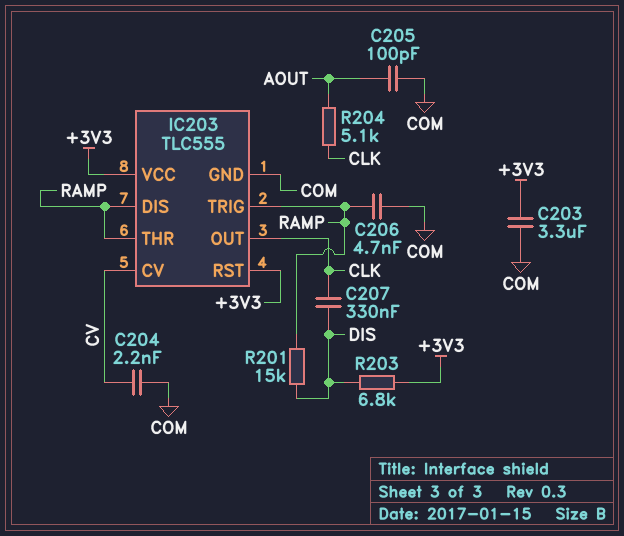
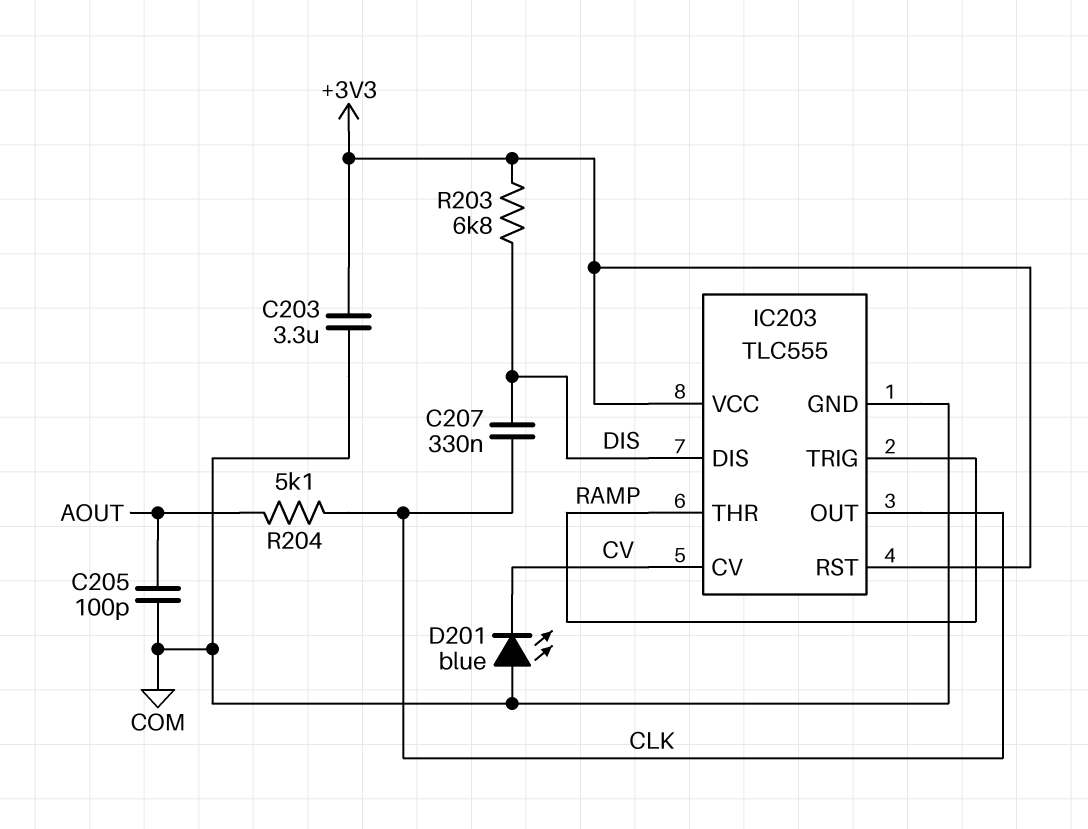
C204: 2.2nF (COM, CV) -> none
C206: 4.7nF (COM, RAMP) -> none
D201: none -> LED blue (A COM, K CV)
IC203 pin DIS: RAMP -> DIS
R201: 15k (DIS, RAMP) -> none

